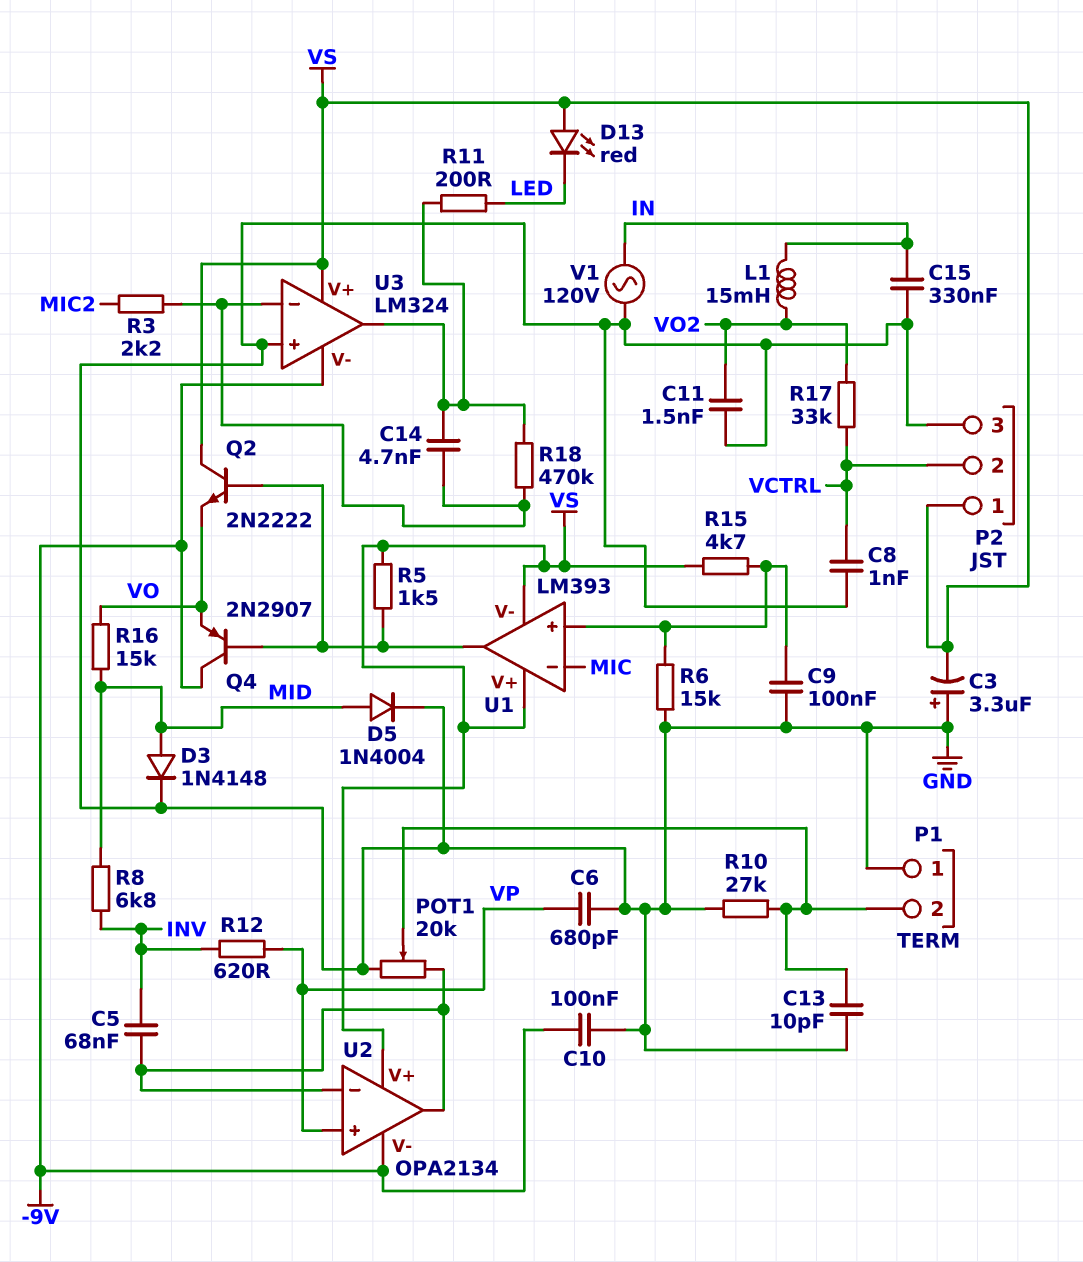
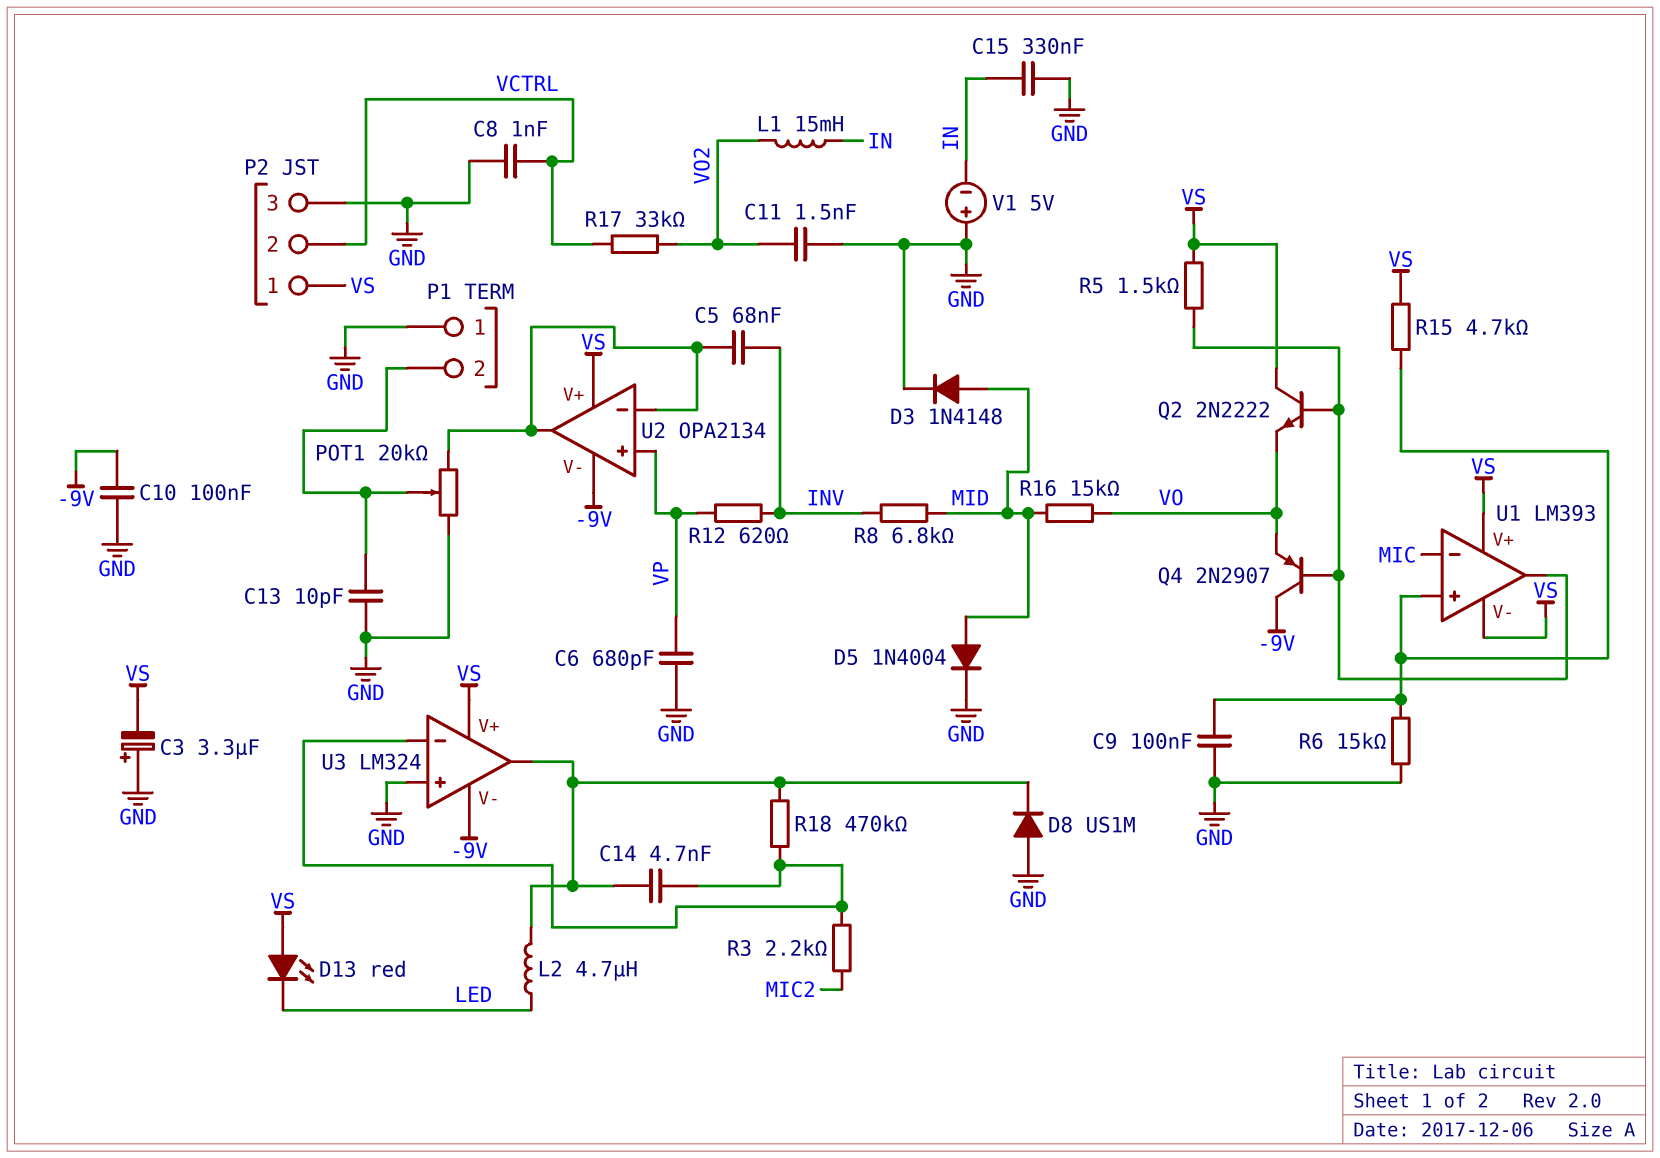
D8: none -> diode US1M (A GND, K U3/out)
L2: none -> 4.7uH (LED, U3/out)
R10: 27k (GND, P1/2) -> none
R11: 200 (LED, U3/out) -> none
V1: AC 120V (GND, IN) -> 5V (plus GND, minus IN)

